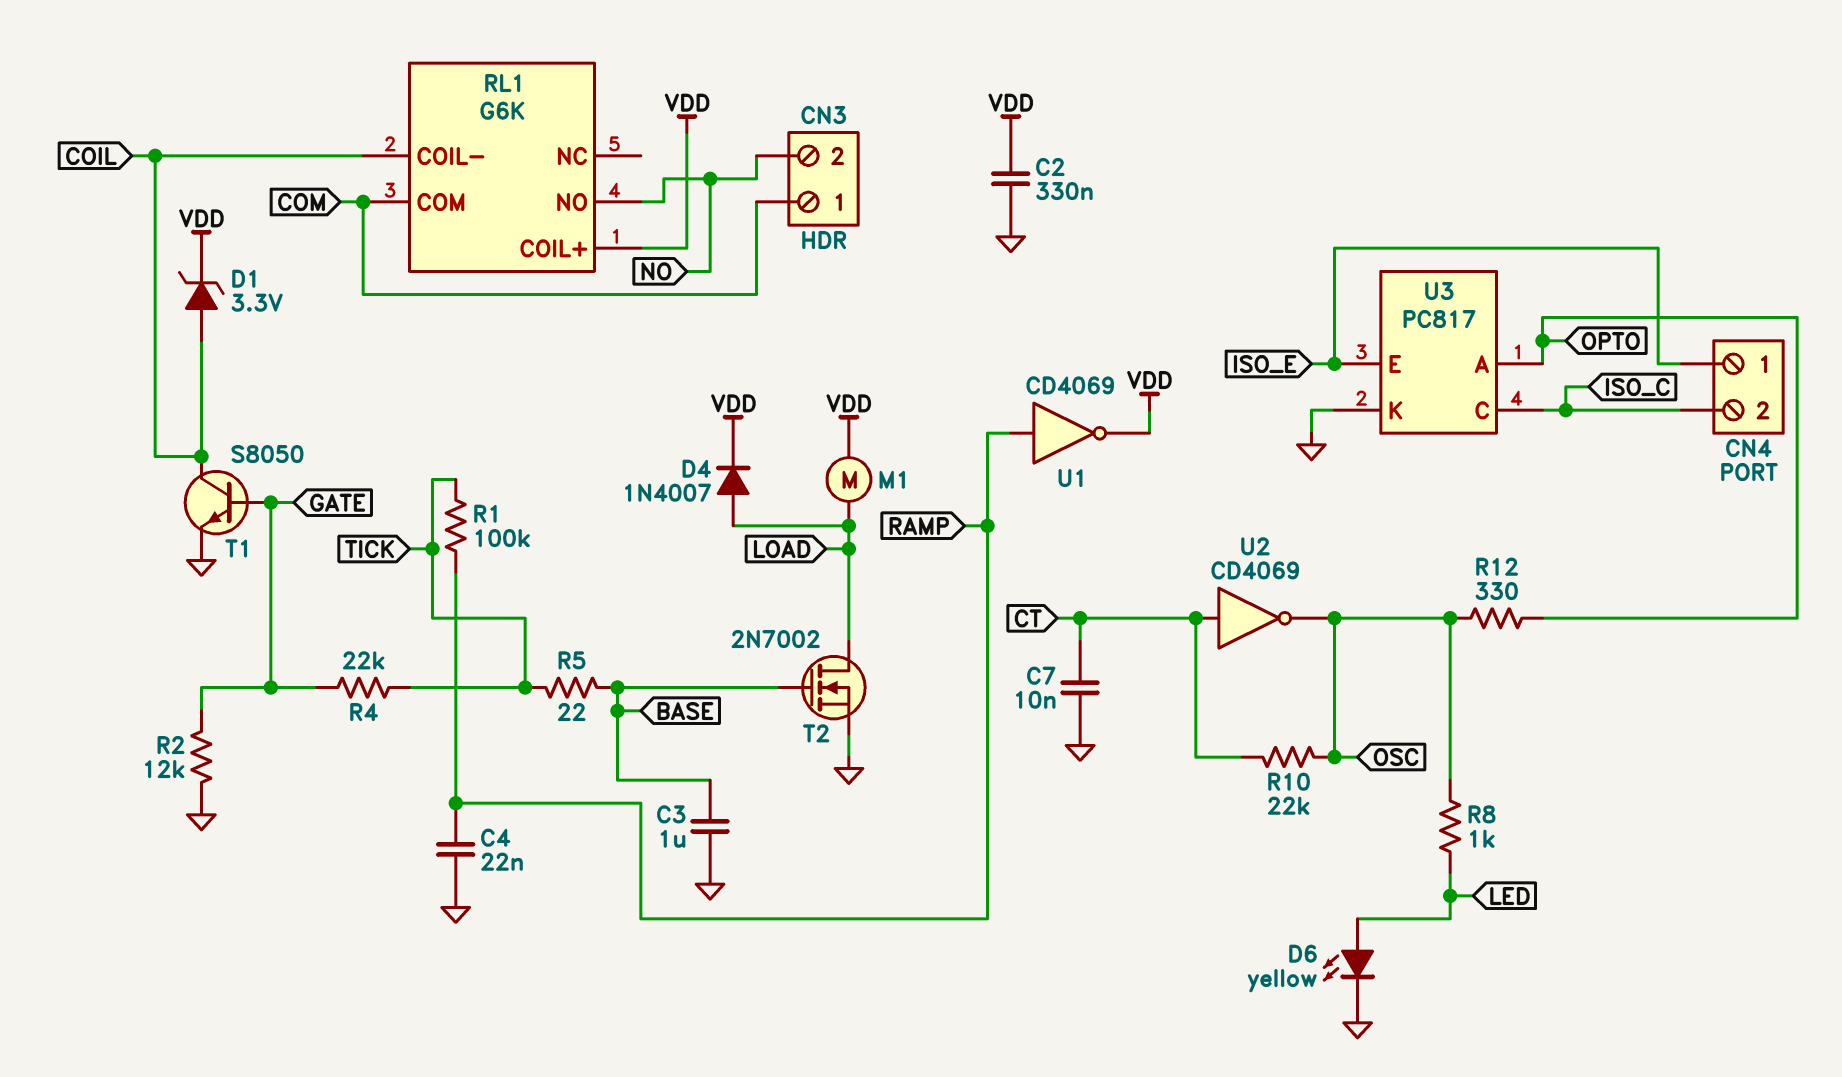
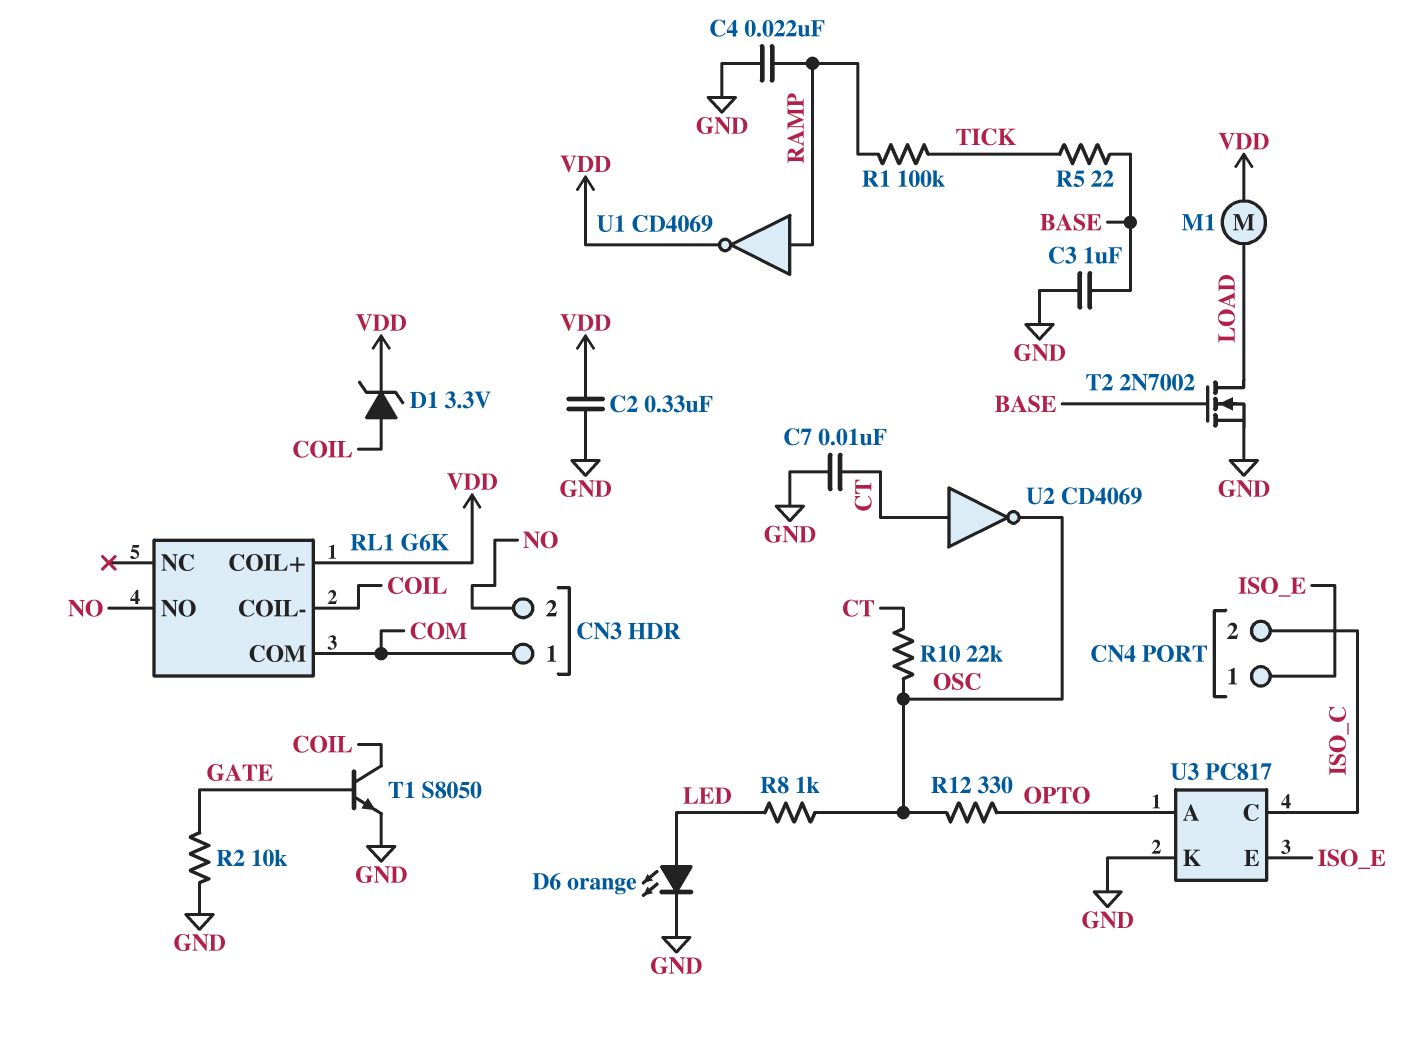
D4: diode 1N4007 (A LOAD, K VDD) -> none
D6: LED yellow (A LED, K GND) -> LED orange (A LED, K GND)
R2: 12k (GATE, GND) -> 10k (GATE, GND)
R4: 22k (GATE, TICK) -> none

